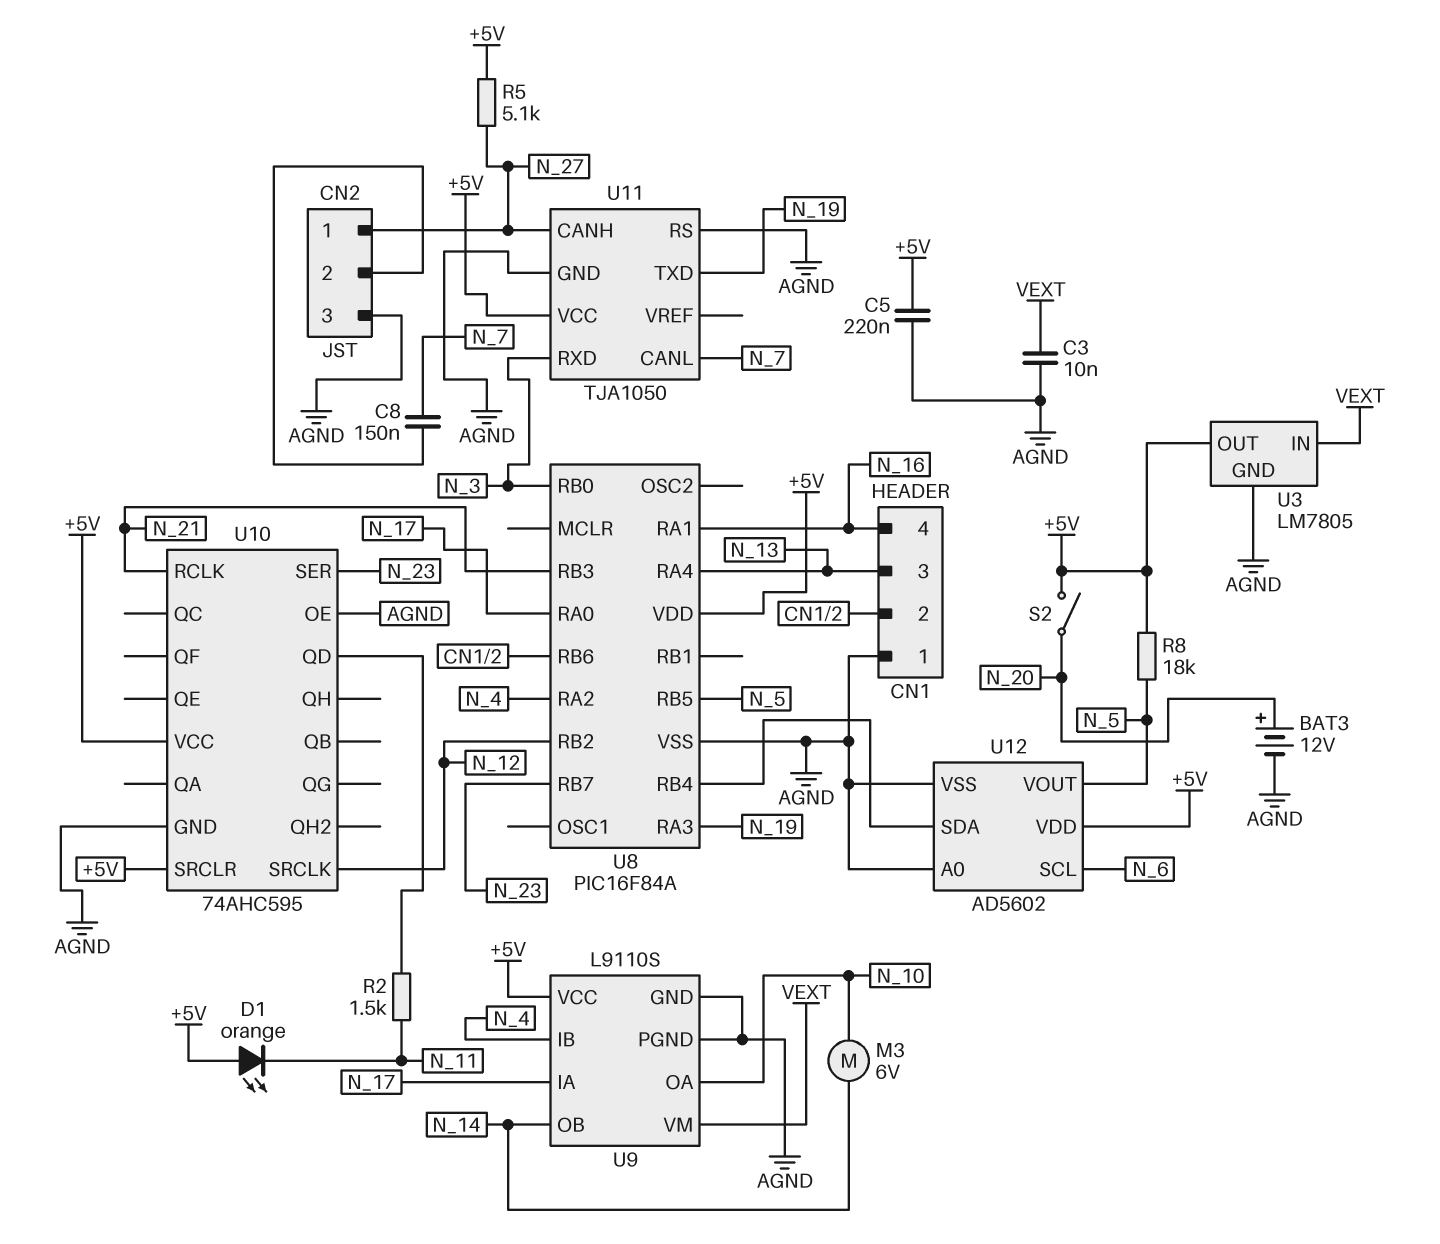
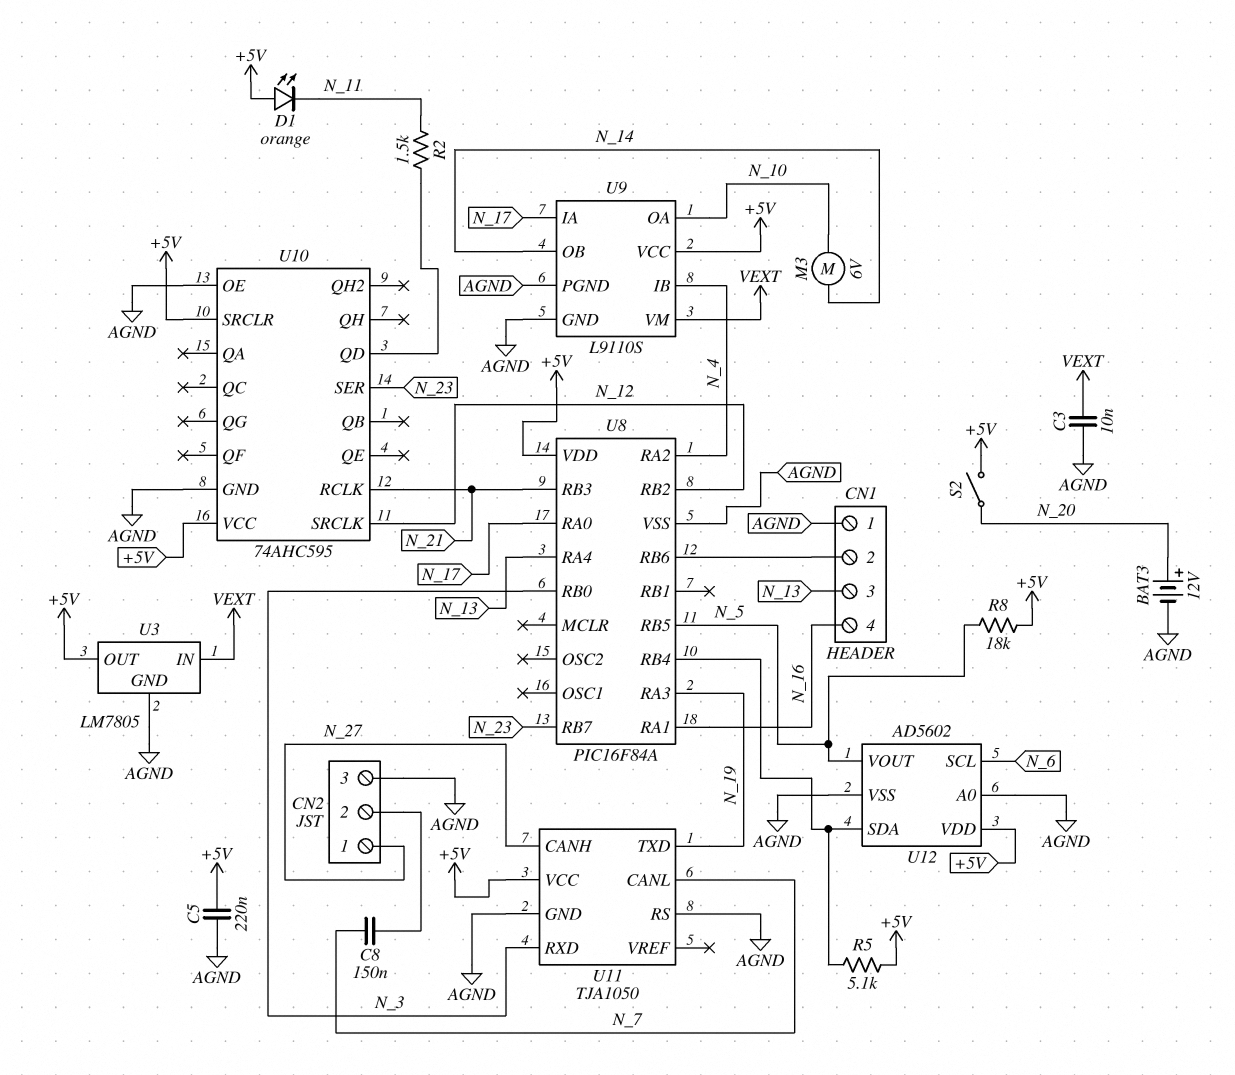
R5: 5.1k (+5V, N_27) -> 5.1k (+5V, U8/RB4)

